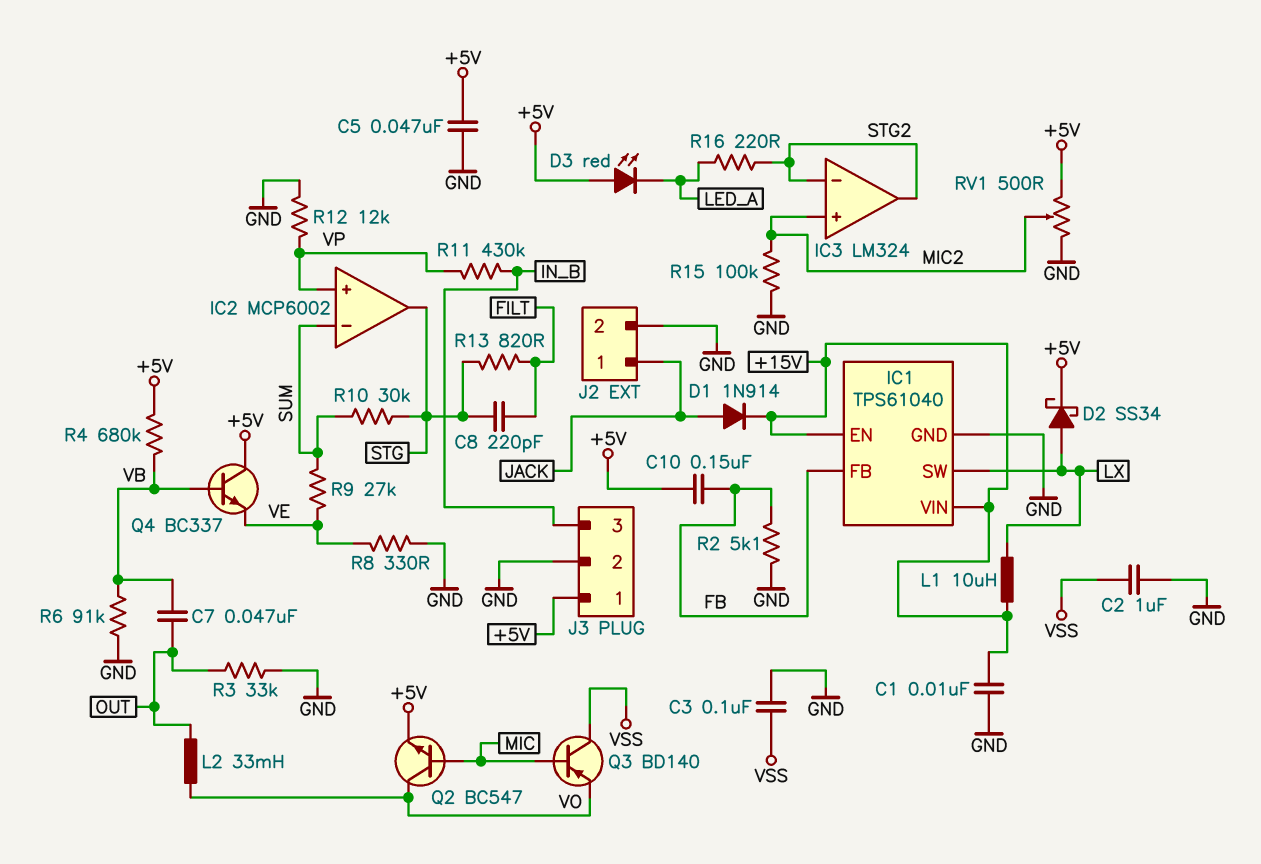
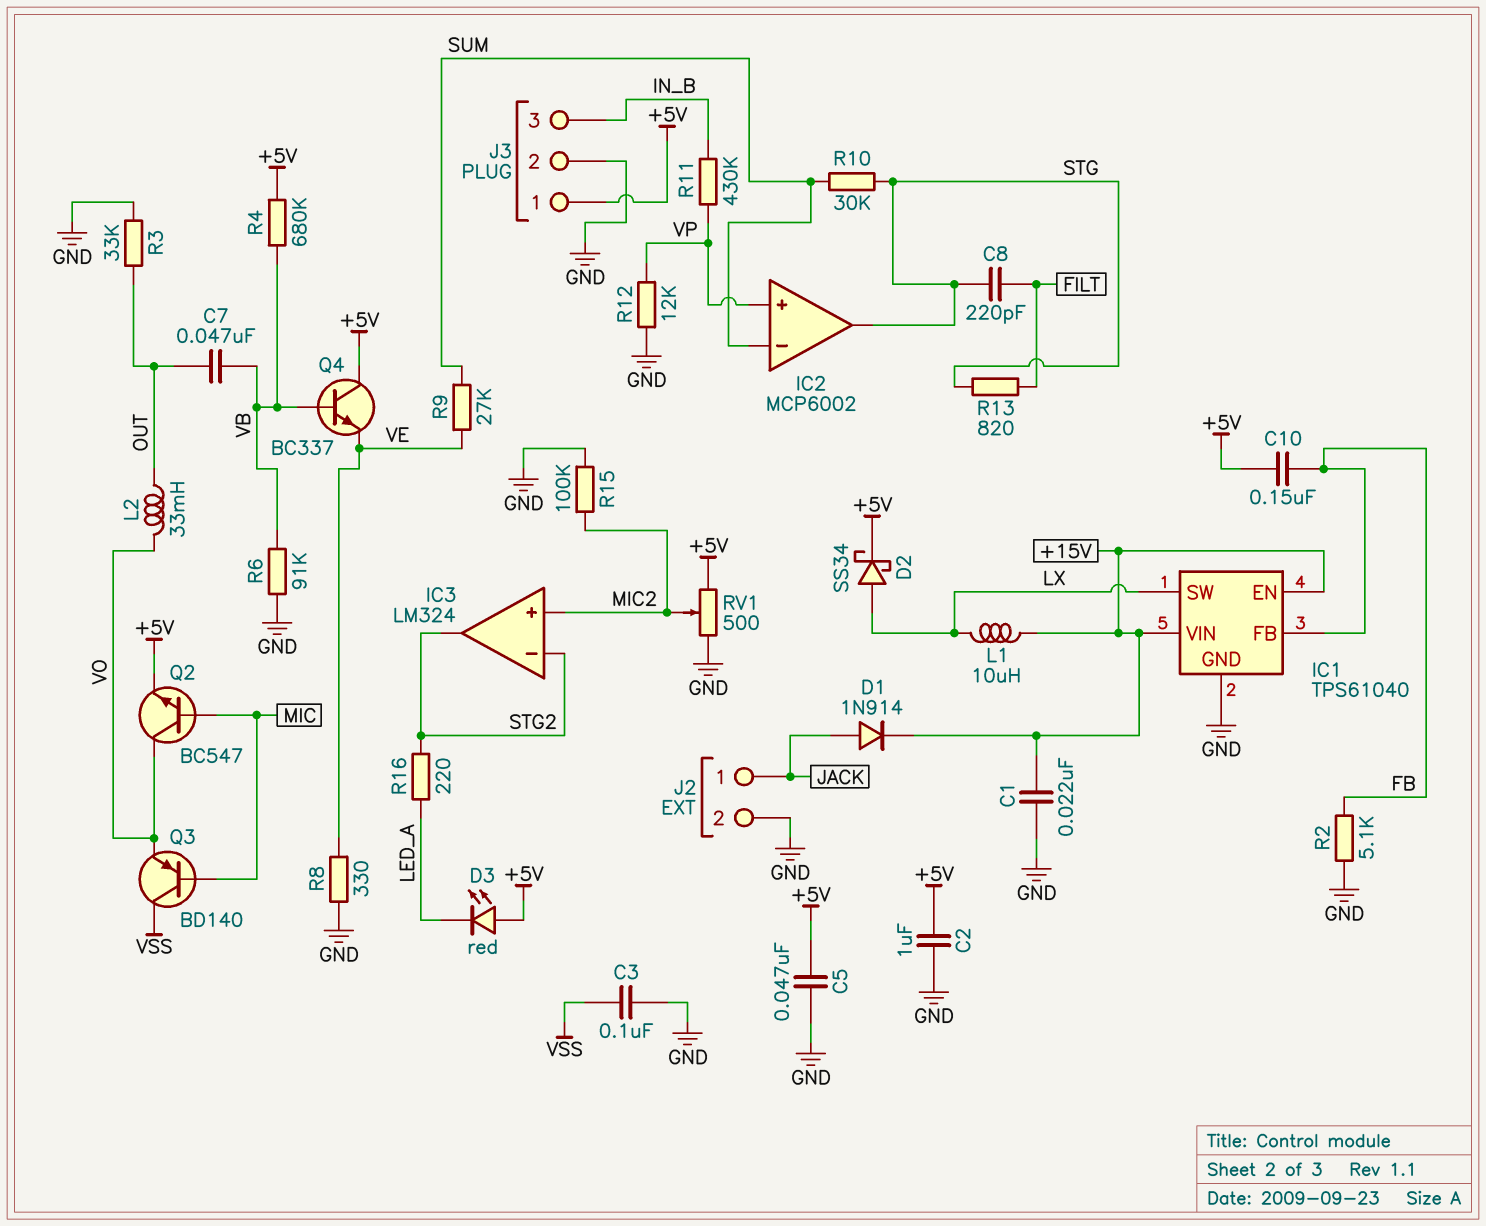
C1: 10nF (+15V, GND) -> 22nF (+15V, GND)
C2: 1uF (GND, VSS) -> 1uF (+5V, GND)

